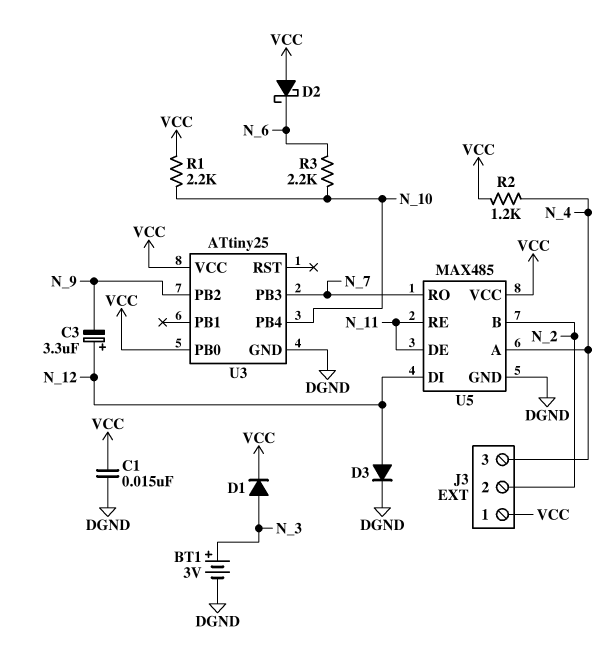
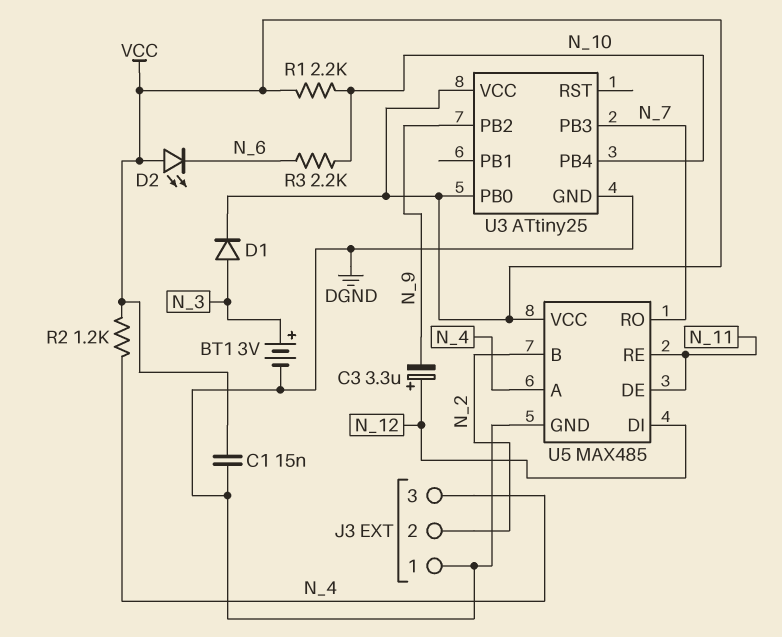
D2: schottky (A VCC, K N_6) -> LED (A VCC, K N_6)
D3: diode (A N_12, K DGND) -> none
J3 pin 1: VCC -> DGND

